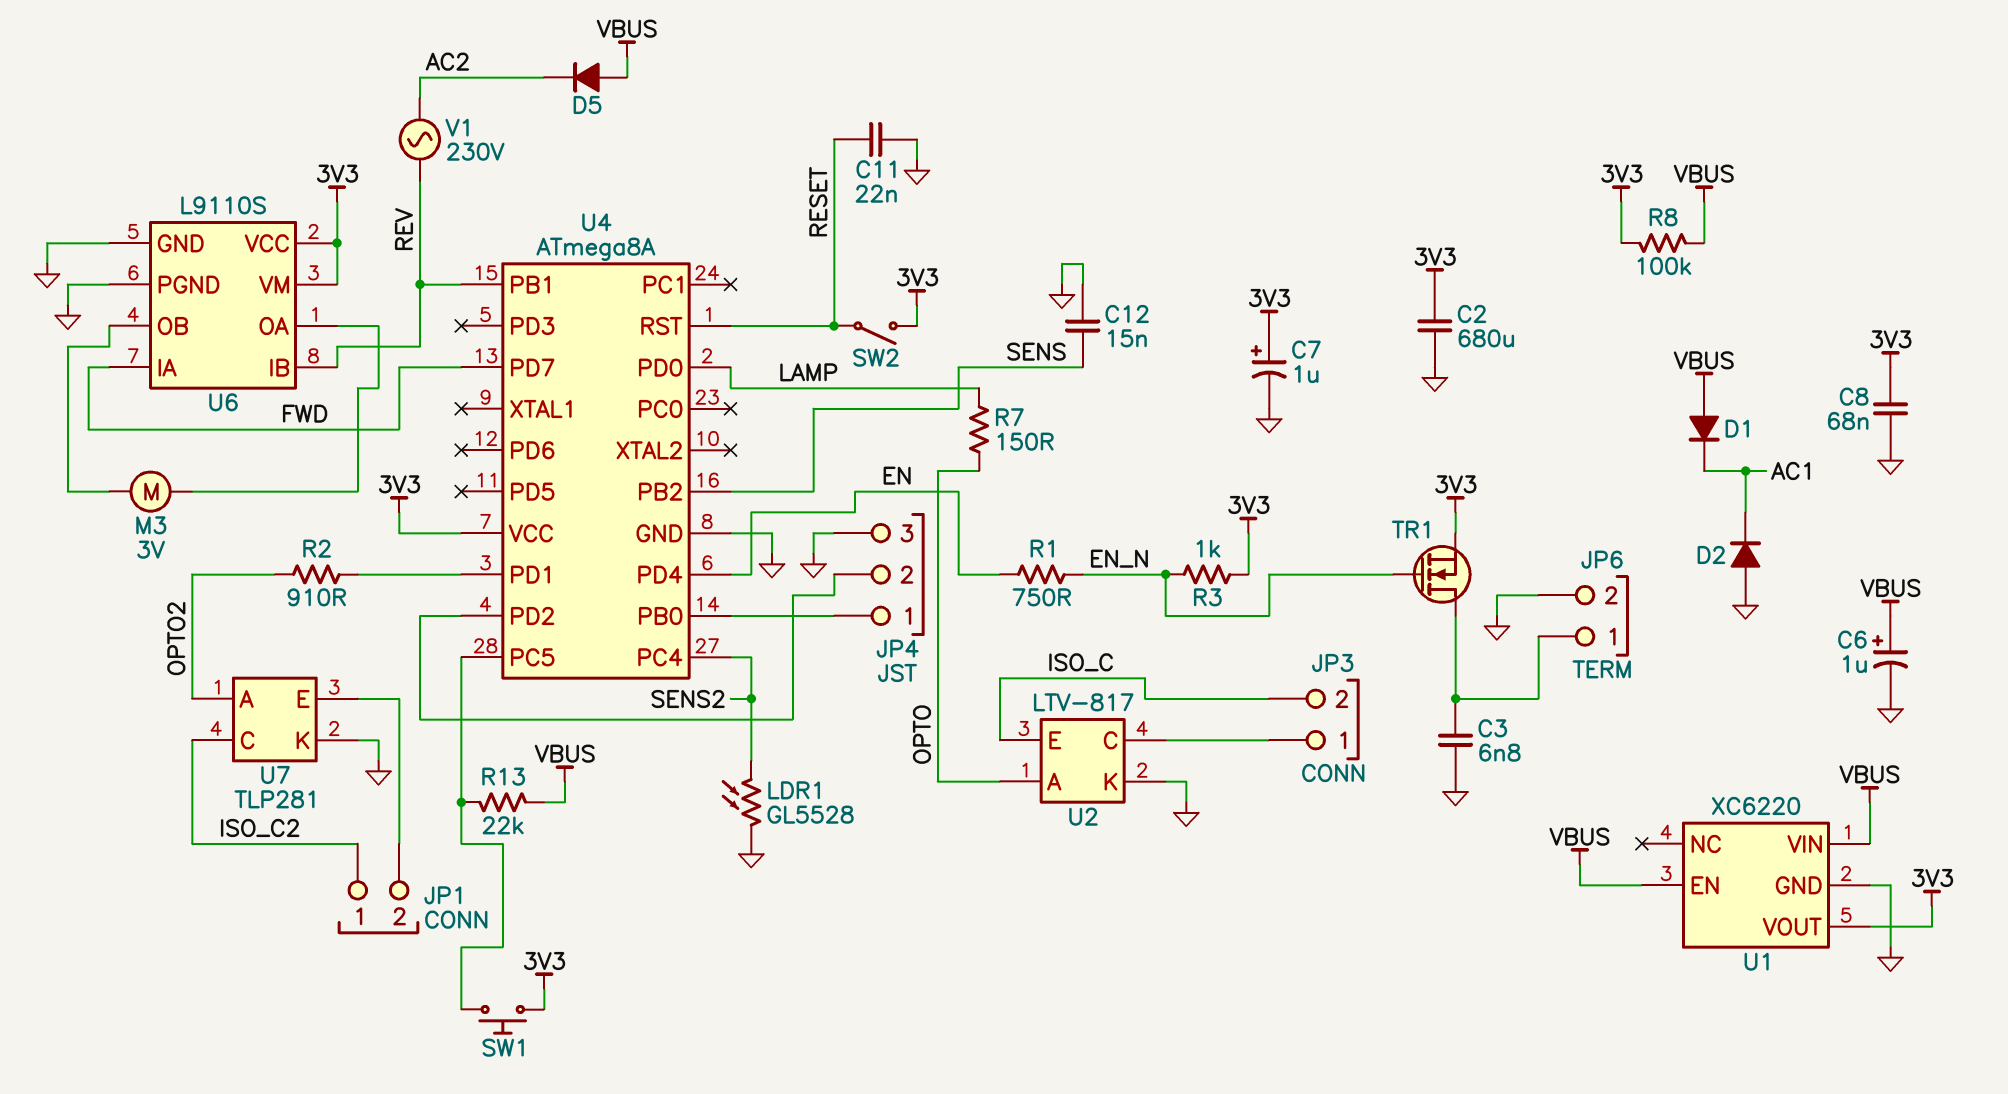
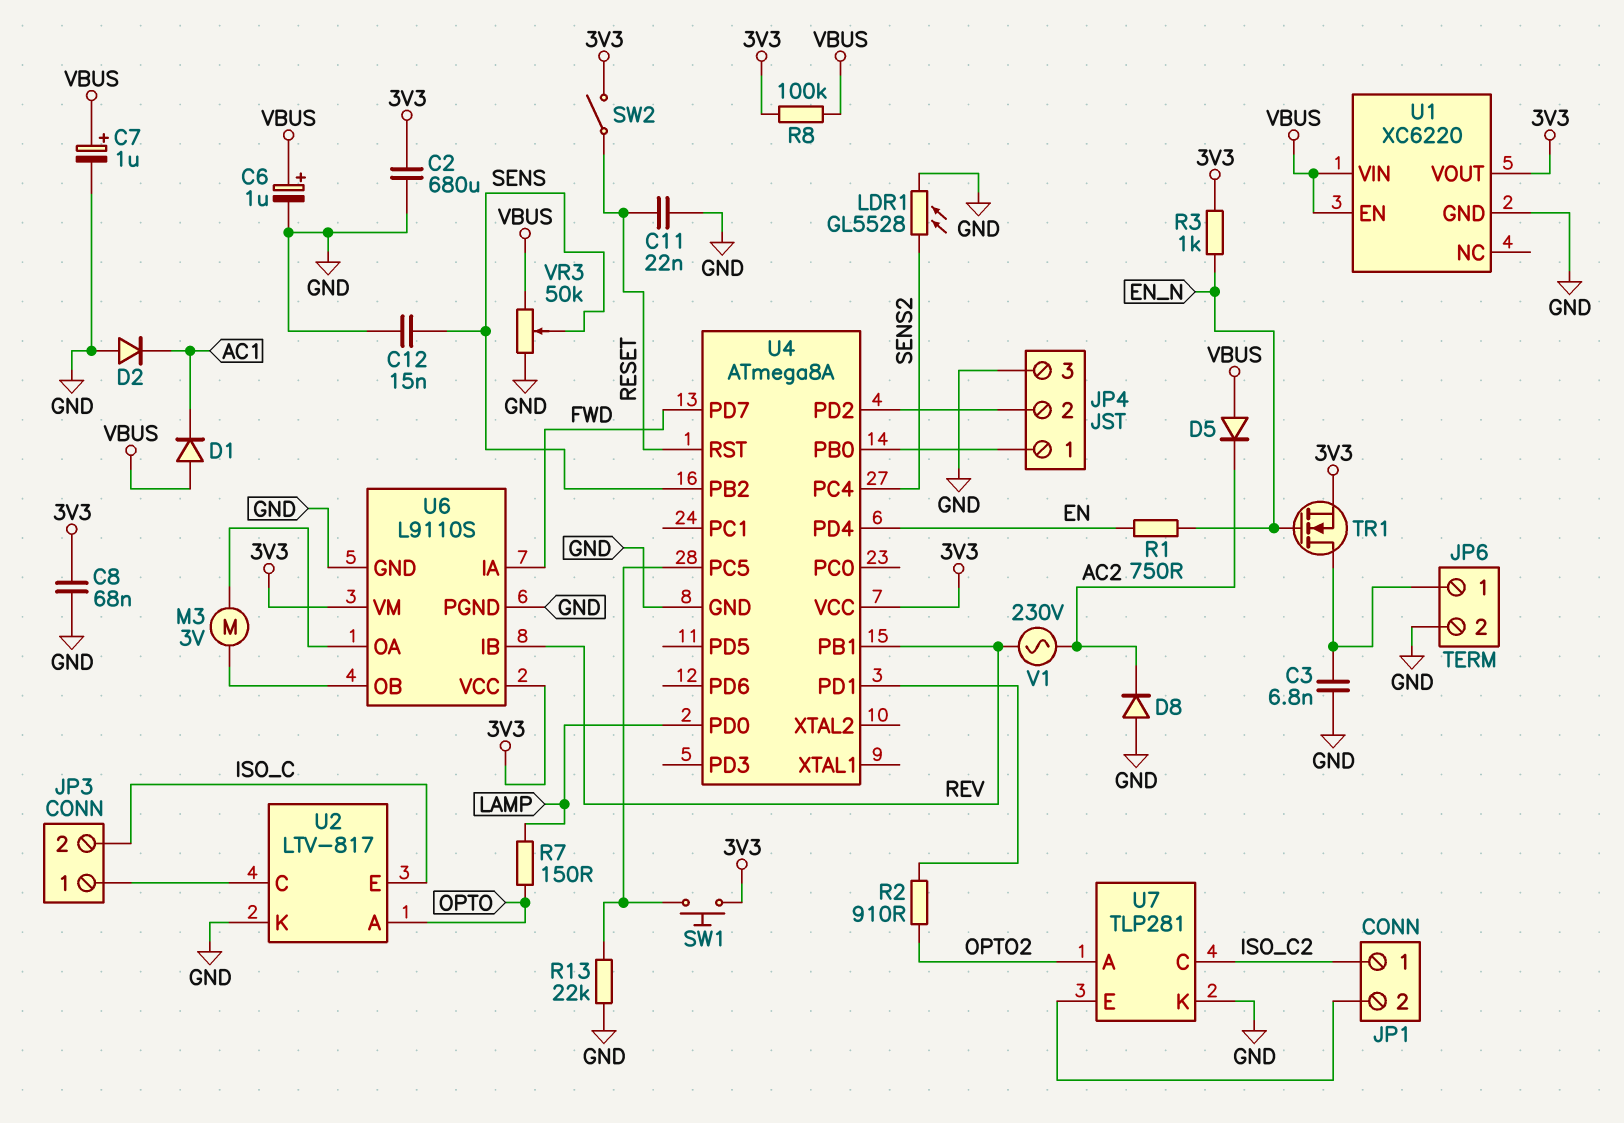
C7: 1uF (plus 3V3, minus GND) -> 1uF (plus VBUS, minus GND)
D8: none -> diode (A GND, K AC2)
R13: 22k (U4/PC5, VBUS) -> 22k (GND, U4/PC5)
VR3: none -> 50k (GND, VBUS, wiper SENS)

